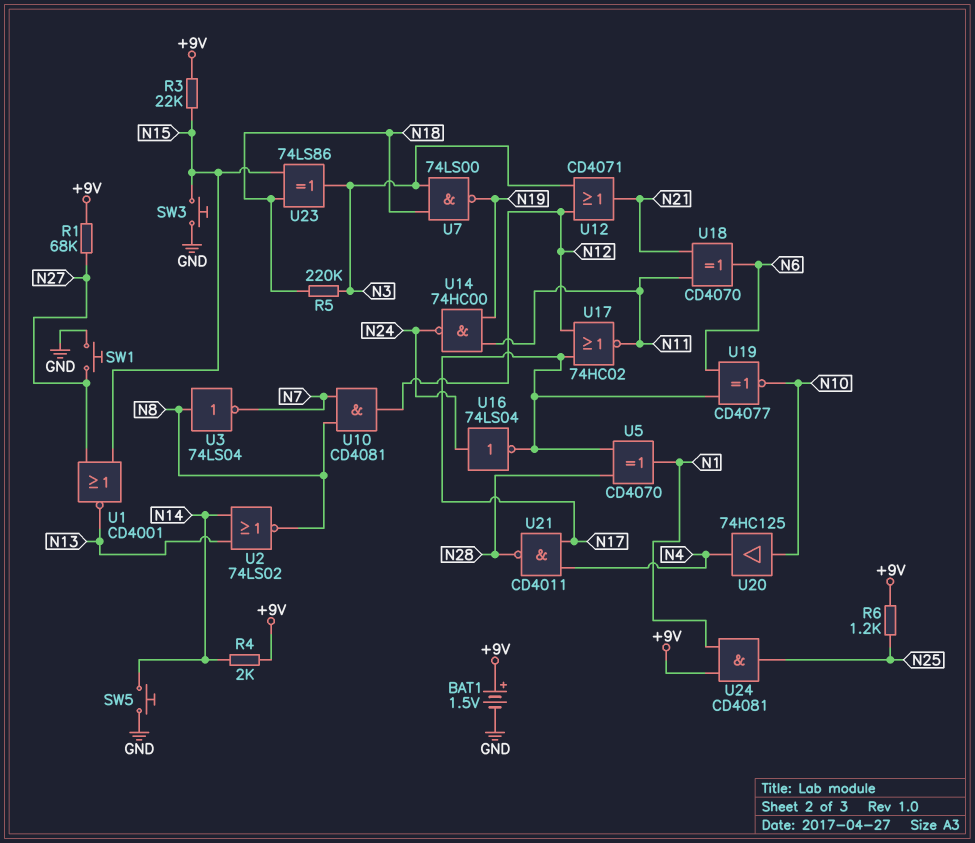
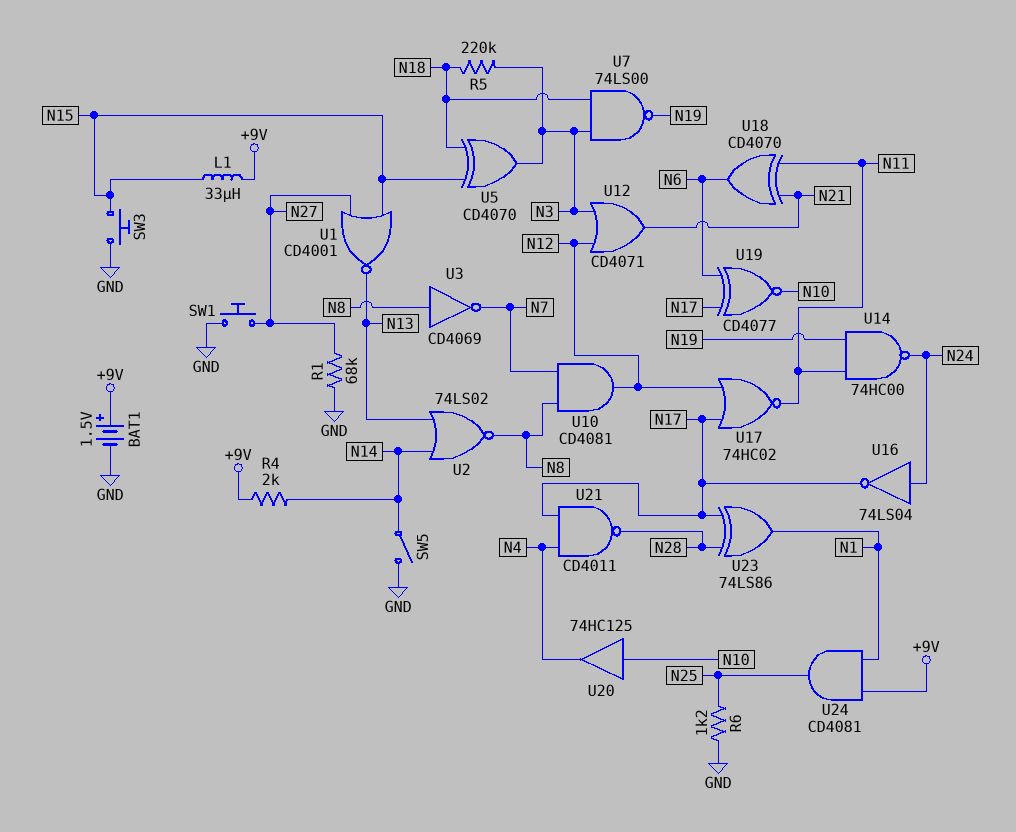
L1: none -> 33uH (+9V, N15)
R1: 68k (+9V, N27) -> 68k (GND, N27)
R3: 22k (+9V, N15) -> none
R6: 1.2k (+9V, N25) -> 1.2k (GND, N25)
SW5: button (GND, N14) -> switch (GND, N14)
U3: NOT 74LS04 (in N8, out N7) -> NOT CD4069 (in N8, out N7)
U5: XOR CD4070 (in N17, in N28, out N1) -> XOR CD4070 (in N15, in N18, out N3)
U23: XOR 74LS86 (in N15, in N18, out N3) -> XOR 74LS86 (in N17, in N28, out N1)

